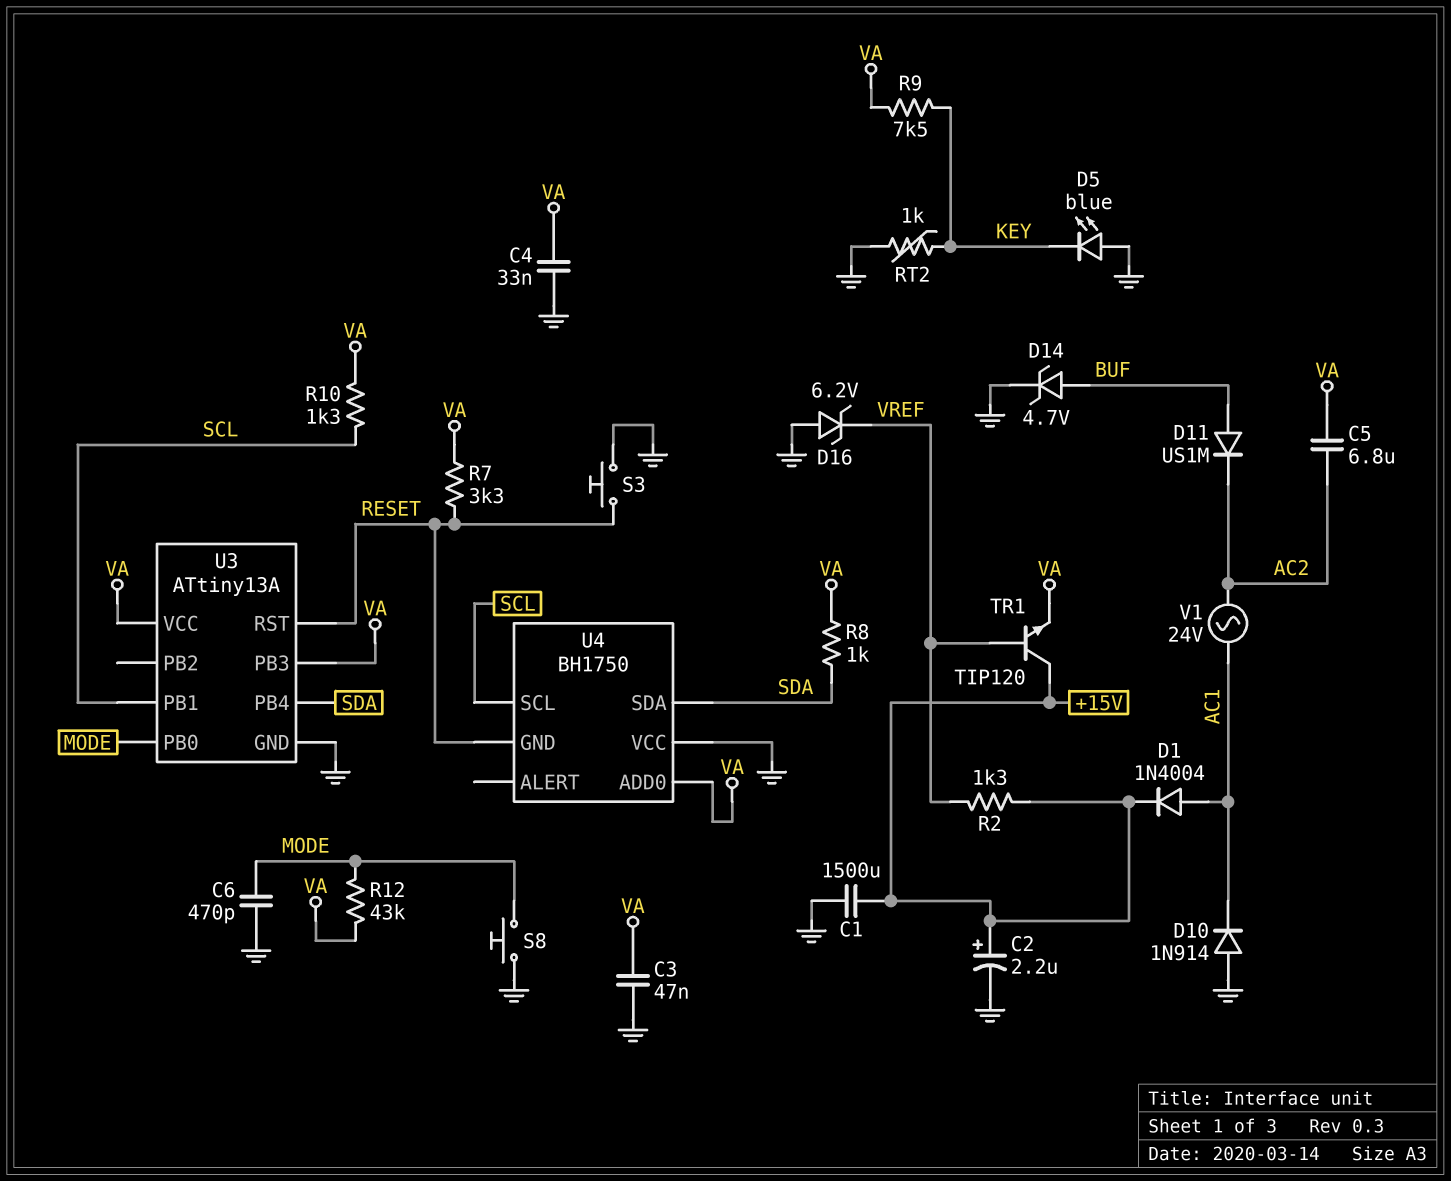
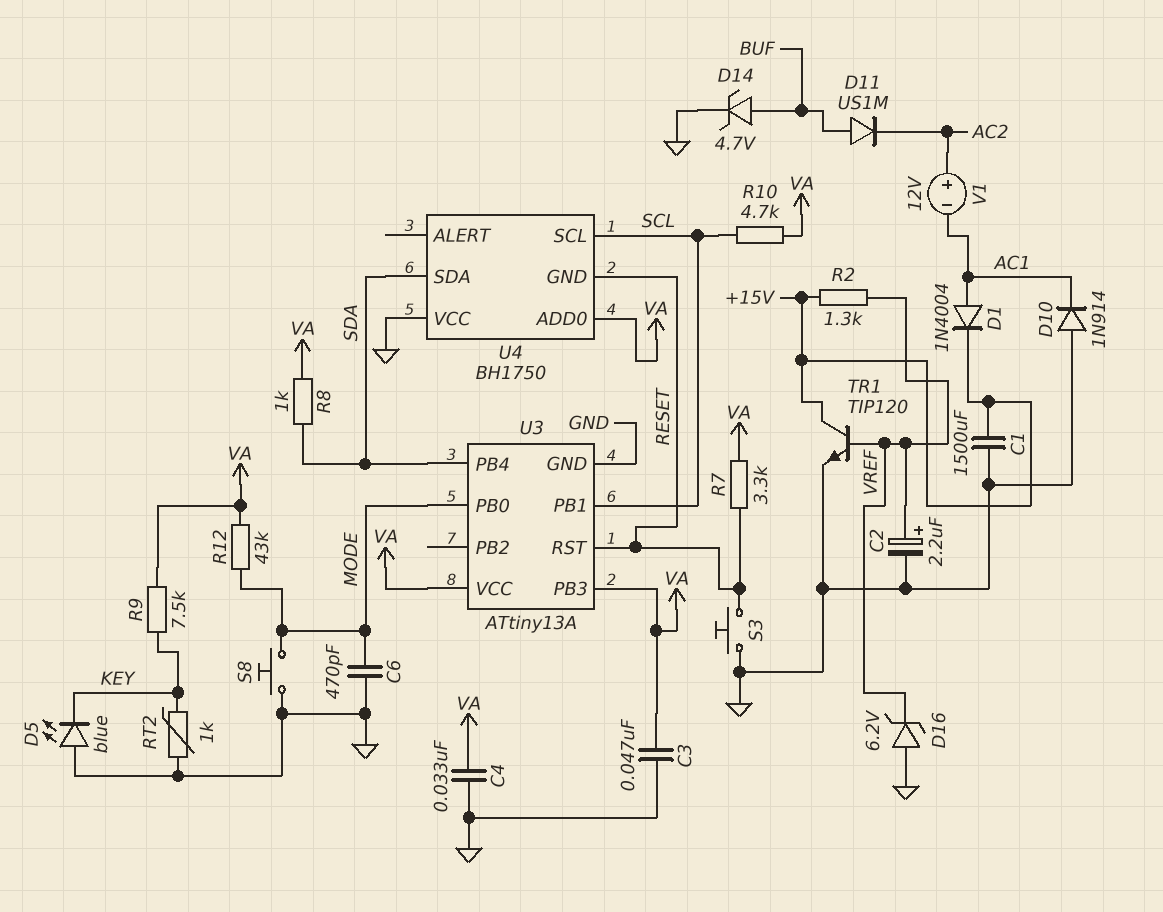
C2: 2.2uF (plus +15V, minus GND) -> 2.2uF (plus VREF, minus GND)
C5: 6.8uF (AC2, VA) -> none
R10: 1.3k (SCL, VA) -> 4.7k (SCL, VA)
TR1: NPN TIP120 (B VREF, C +15V, E VA) -> NPN TIP120 (B VREF, C +15V, E GND)
V1: AC 24V (AC1, AC2) -> 12V (plus AC2, minus AC1)

